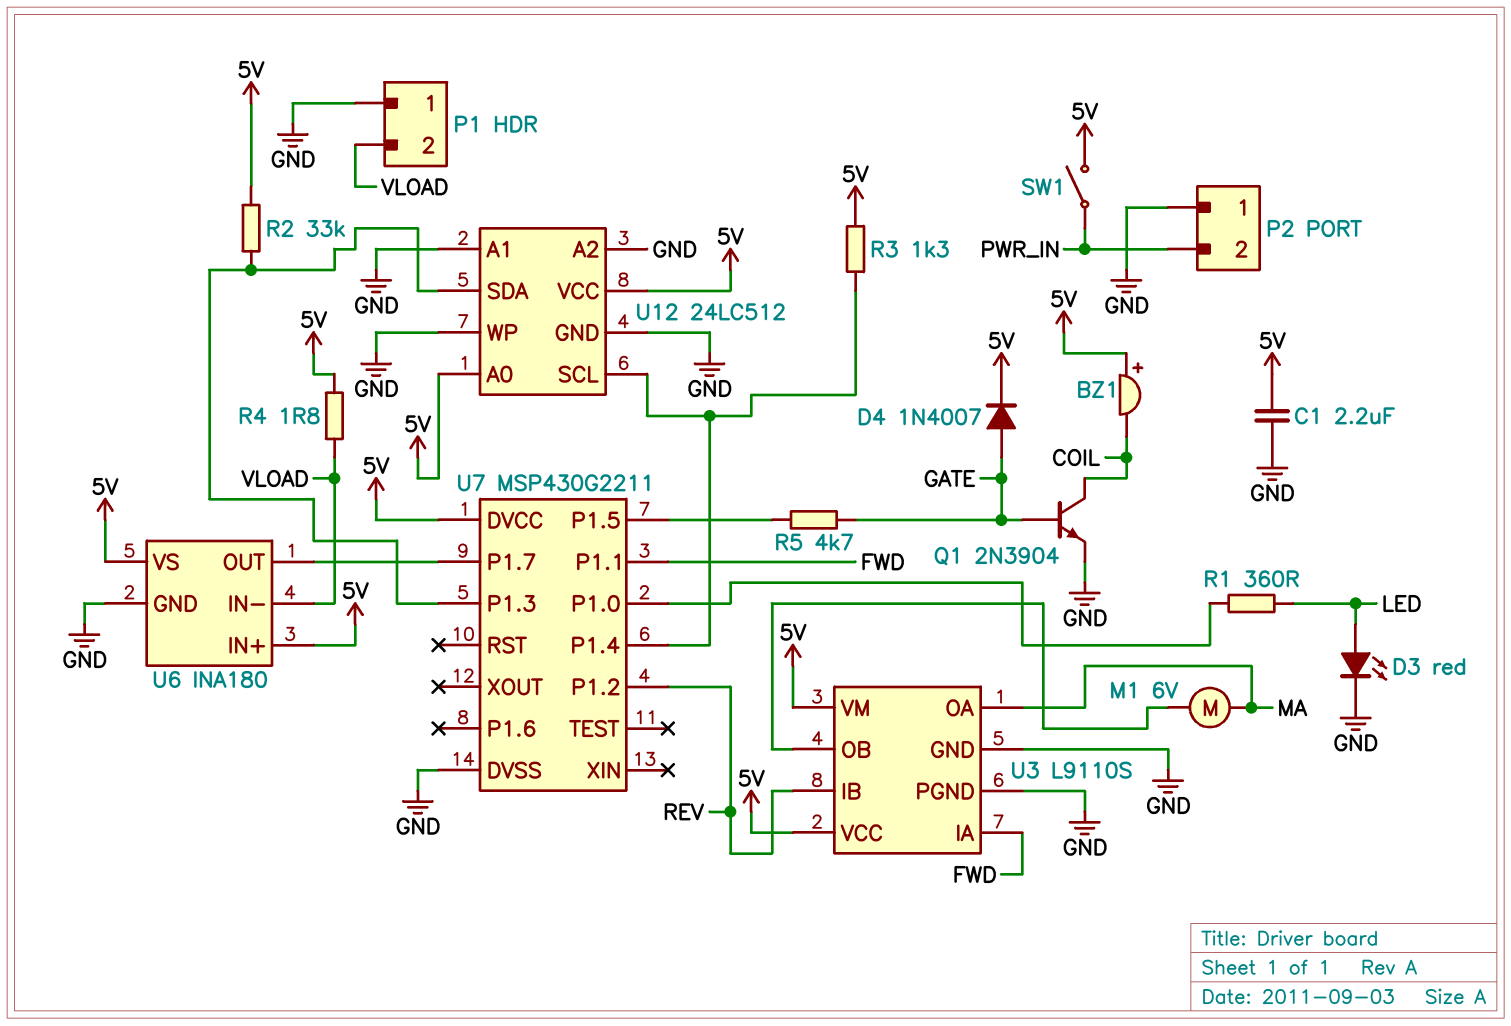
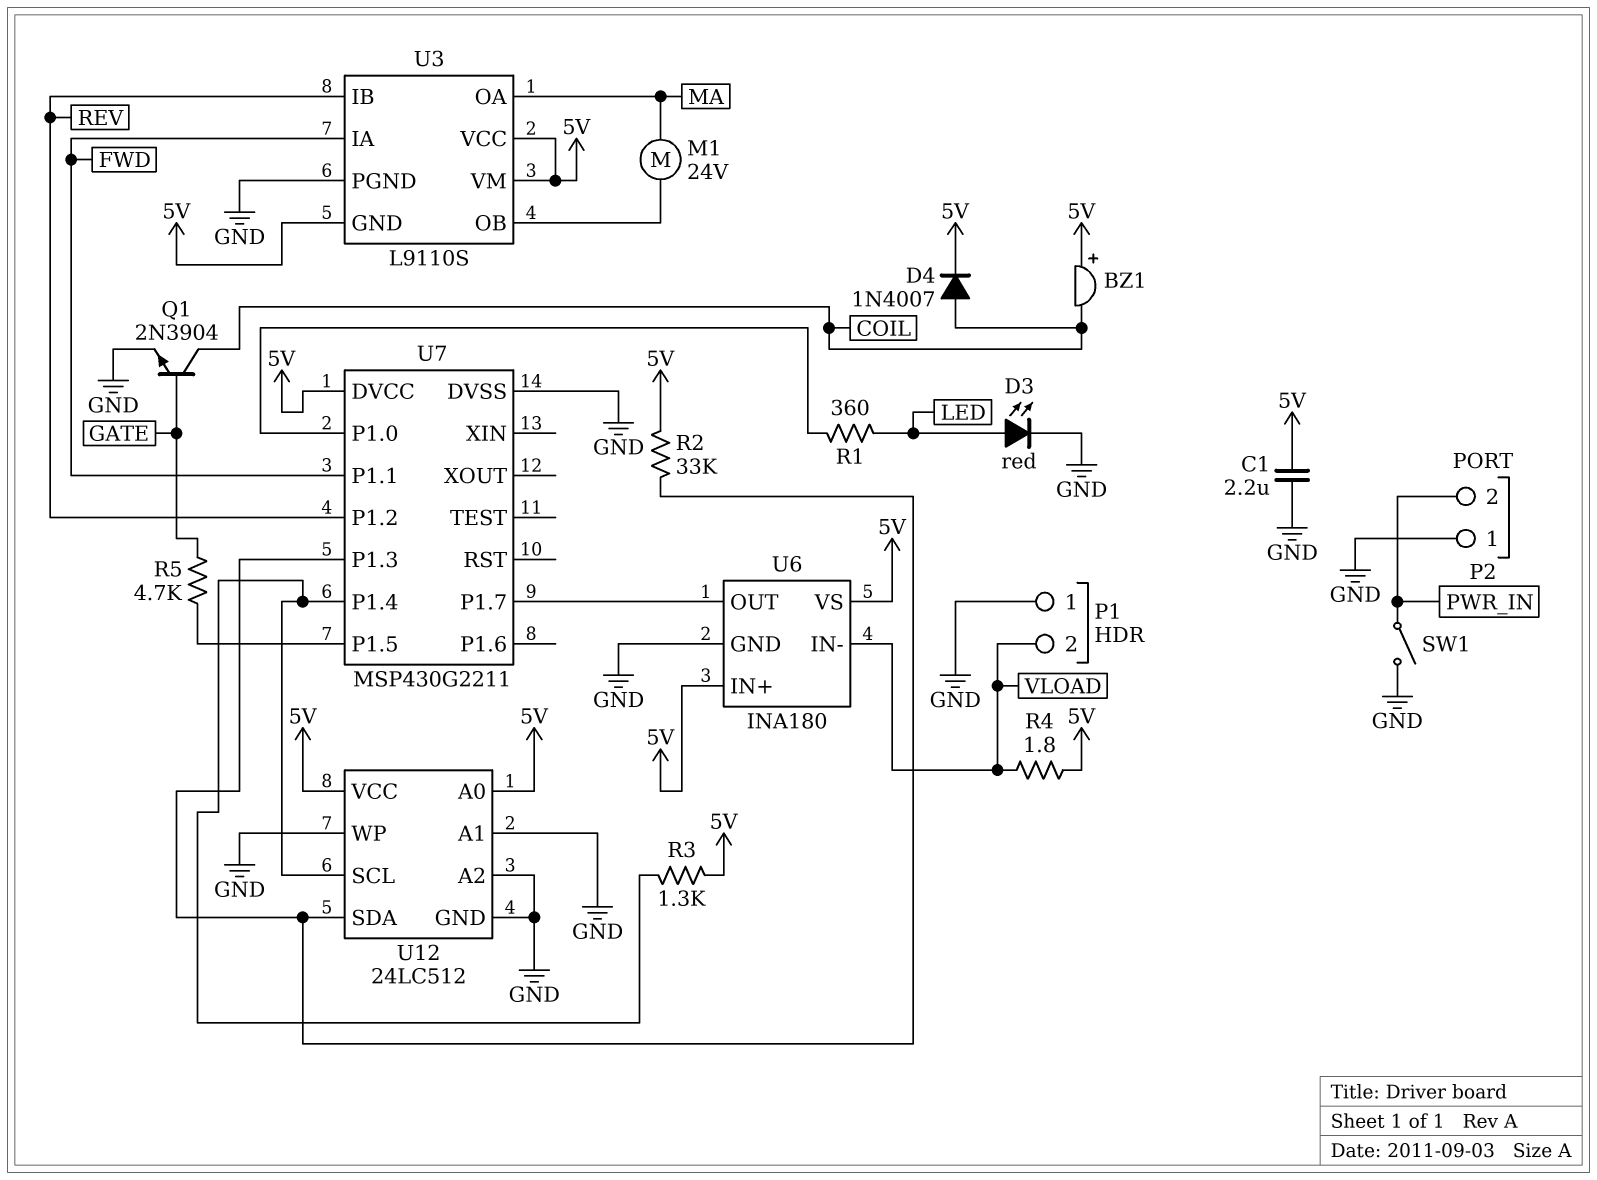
D4: diode 1N4007 (A GATE, K 5V) -> diode 1N4007 (A COIL, K 5V)
M1: motor 6V (MA, U3/OB) -> motor 24V (MA, U3/OB)
SW1: switch (5V, PWR_IN) -> switch (GND, PWR_IN)
U3 pin GND: GND -> 5V

